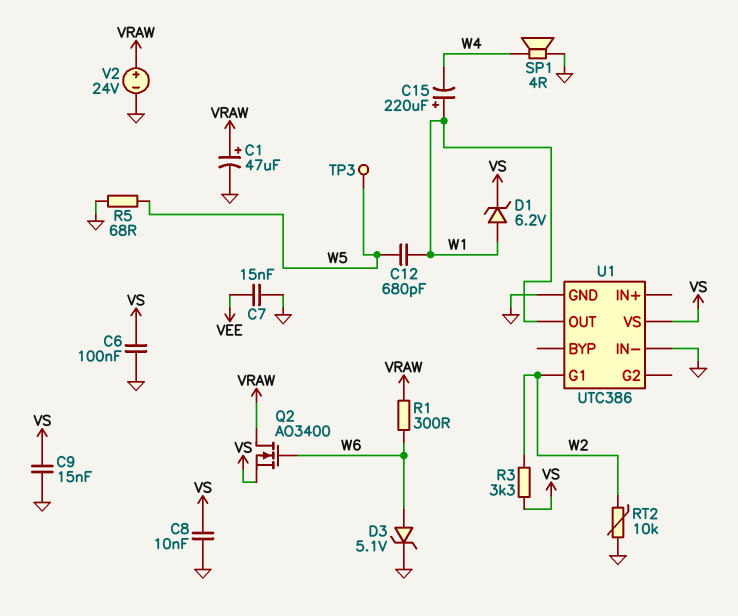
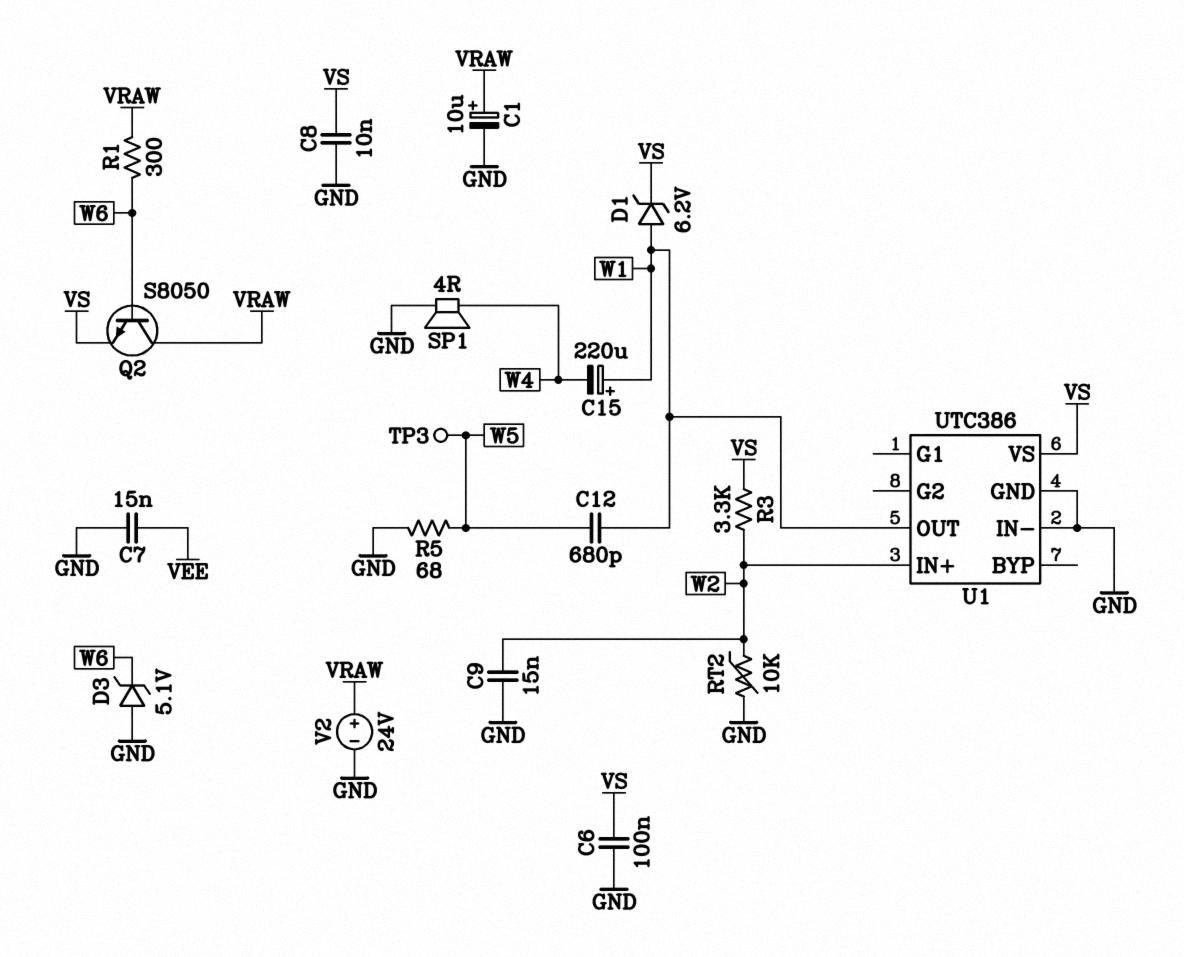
C1: 47uF (plus VRAW, minus GND) -> 10uF (plus VRAW, minus GND)
C9: 15nF (GND, VS) -> 15nF (GND, W2)
D3: zener 5.1V (A W6, K GND) -> zener 5.1V (A GND, K W6)
Q2: NMOS AO3400 (G W6, D VRAW, S VS) -> NPN S8050 (B W6, C VRAW, E VS)
U1 pin G1: W2 -> none
U1 pin IN+: none -> W2

